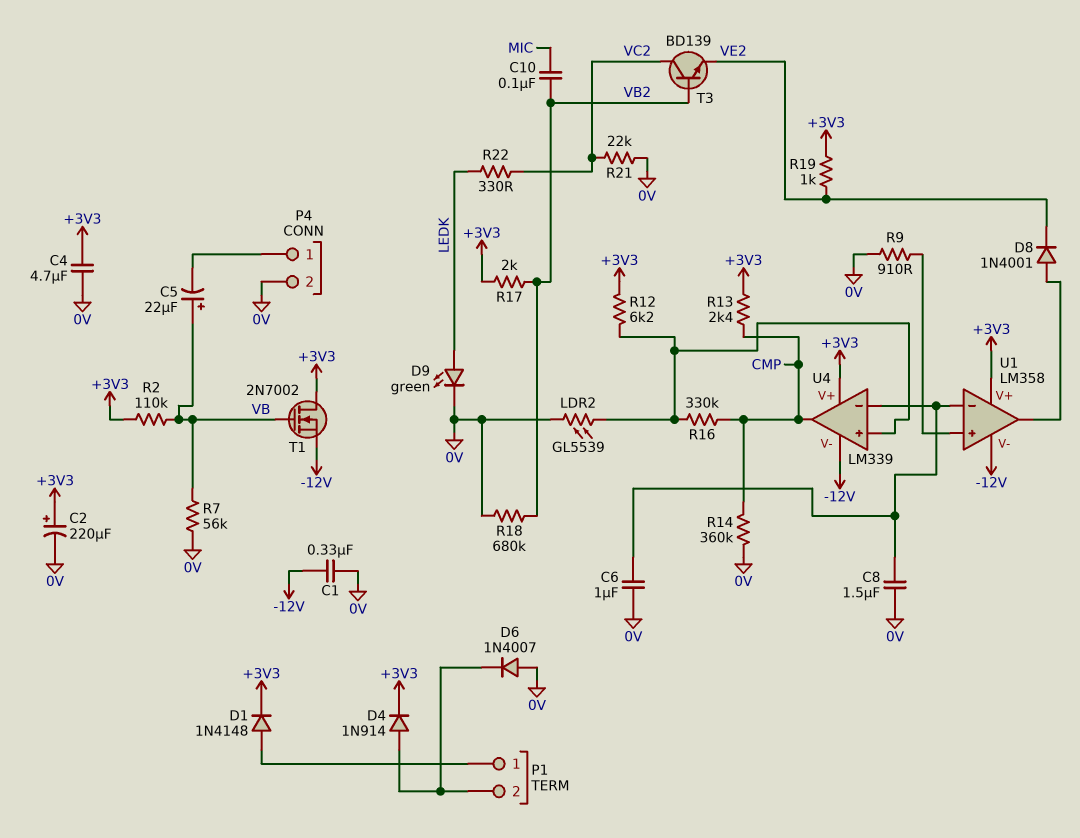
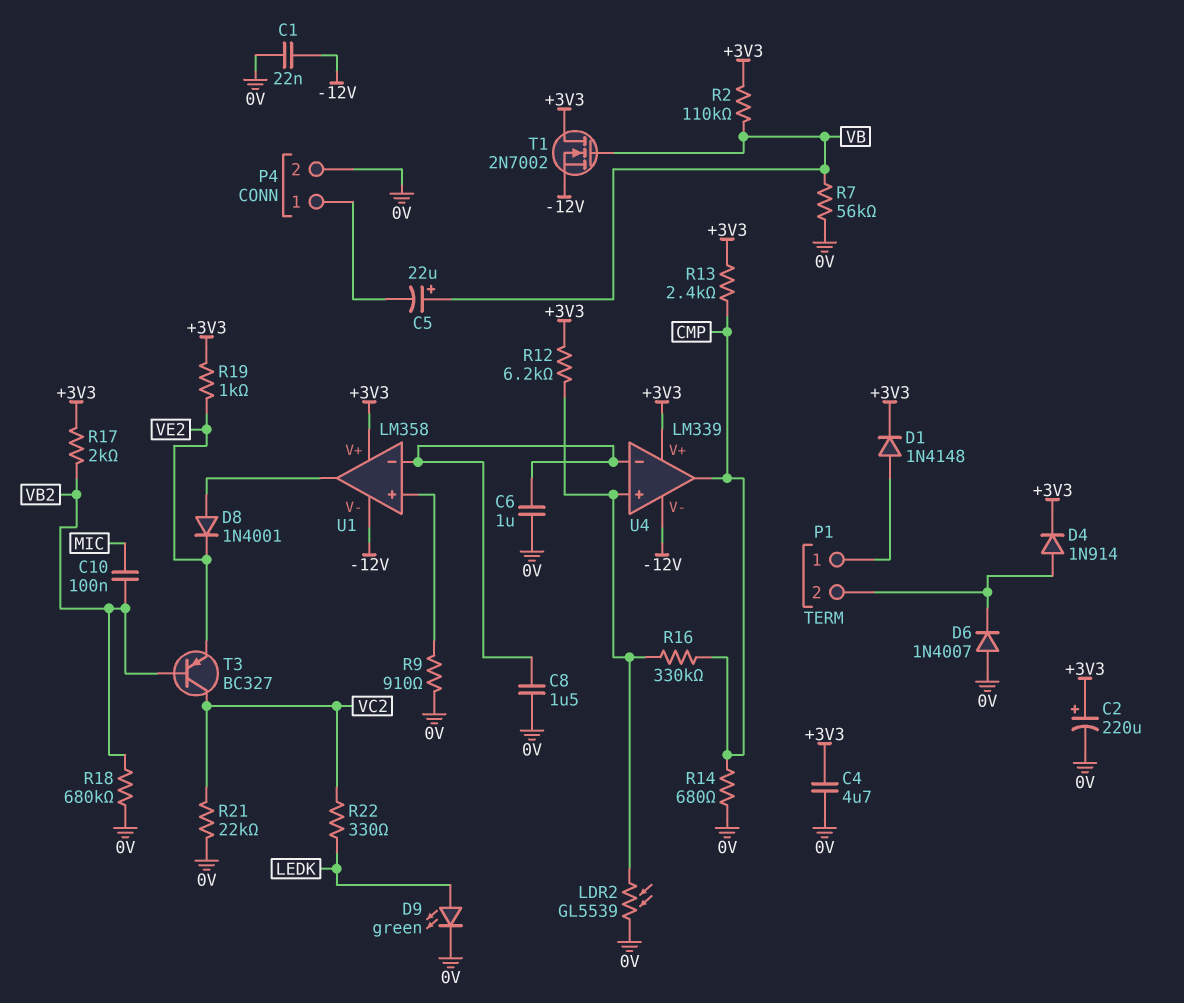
C1: 330nF (-12V, 0V) -> 22nF (-12V, 0V)
R14: 360k (0V, CMP) -> 680 (0V, CMP)
T3: NPN BD139 (B VB2, C VC2, E VE2) -> PNP BC327 (B VB2, C VC2, E VE2)

